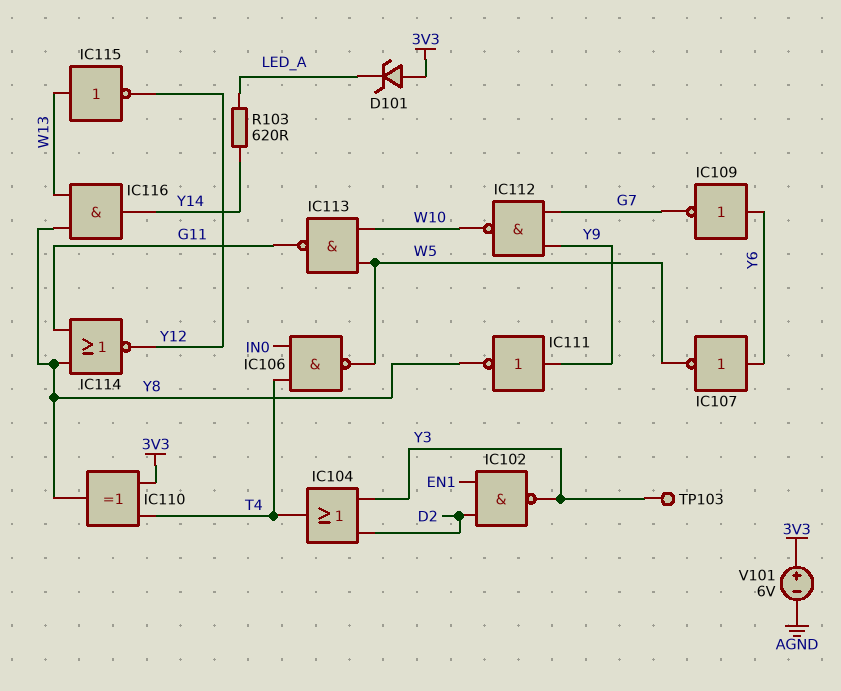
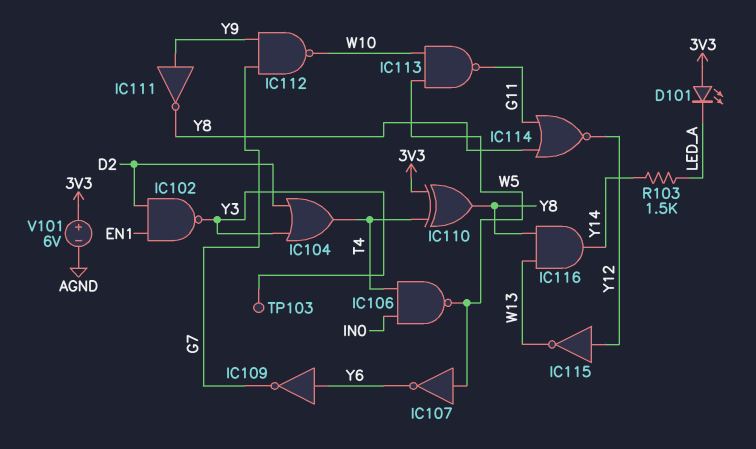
D101: zener (A 3V3, K LED_A) -> LED (A 3V3, K LED_A)
IC107: NOT (in Y6, out W5) -> NOT (in W5, out Y6)
IC115: NOT (in W13, out Y12) -> NOT (in Y12, out W13)
R103: 620 (LED_A, Y14) -> 1.5k (LED_A, Y14)

